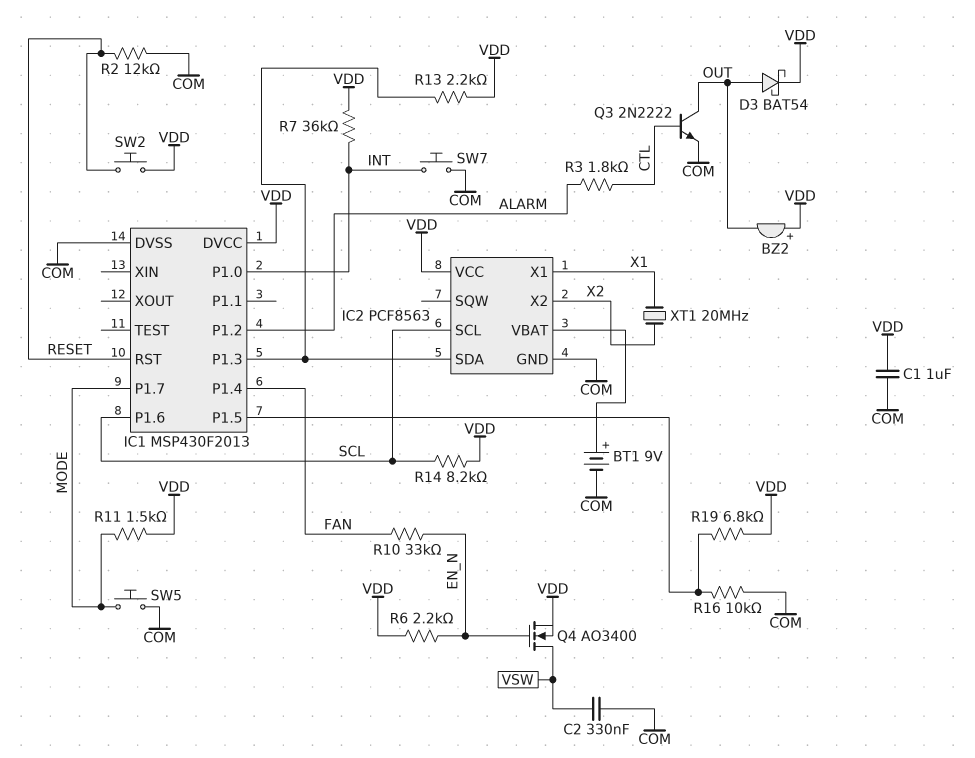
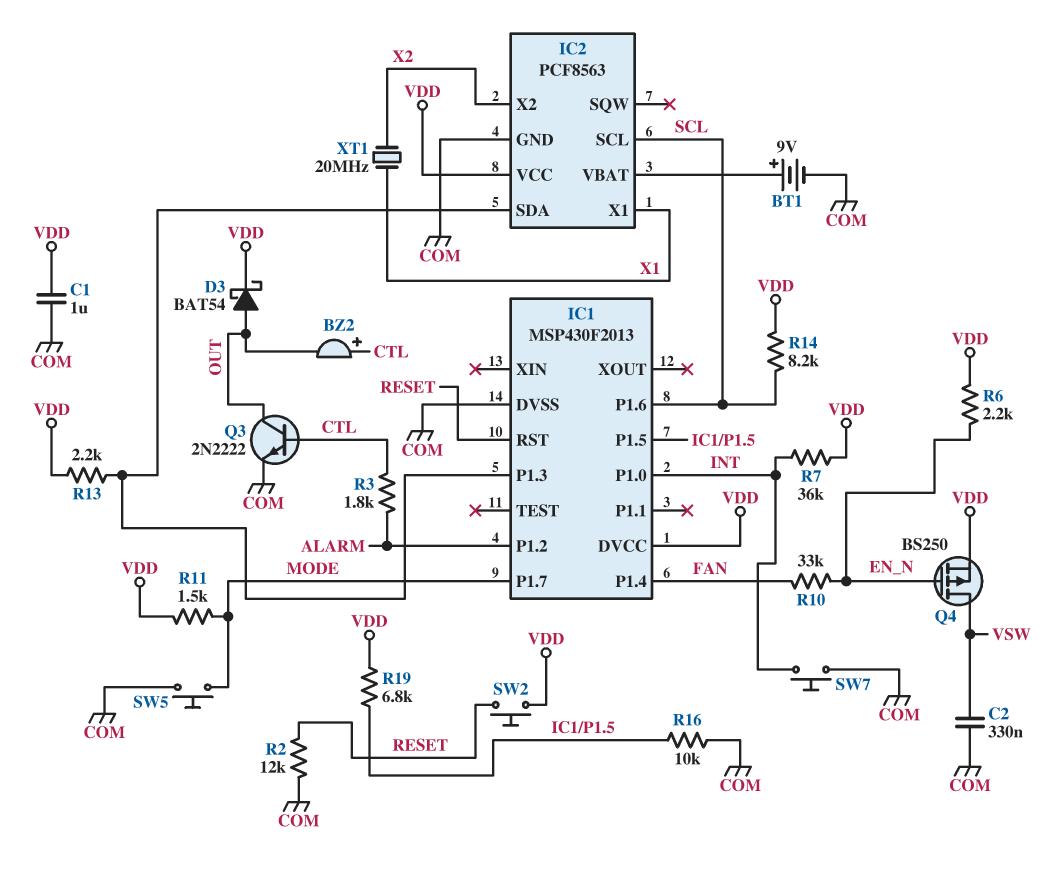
BZ2: buzzer (plus VDD, minus OUT) -> buzzer (plus CTL, minus OUT)
Q4: NMOS AO3400 (G EN_N, D VSW, S VDD) -> PMOS BS250 (G EN_N, D VSW, S VDD)

